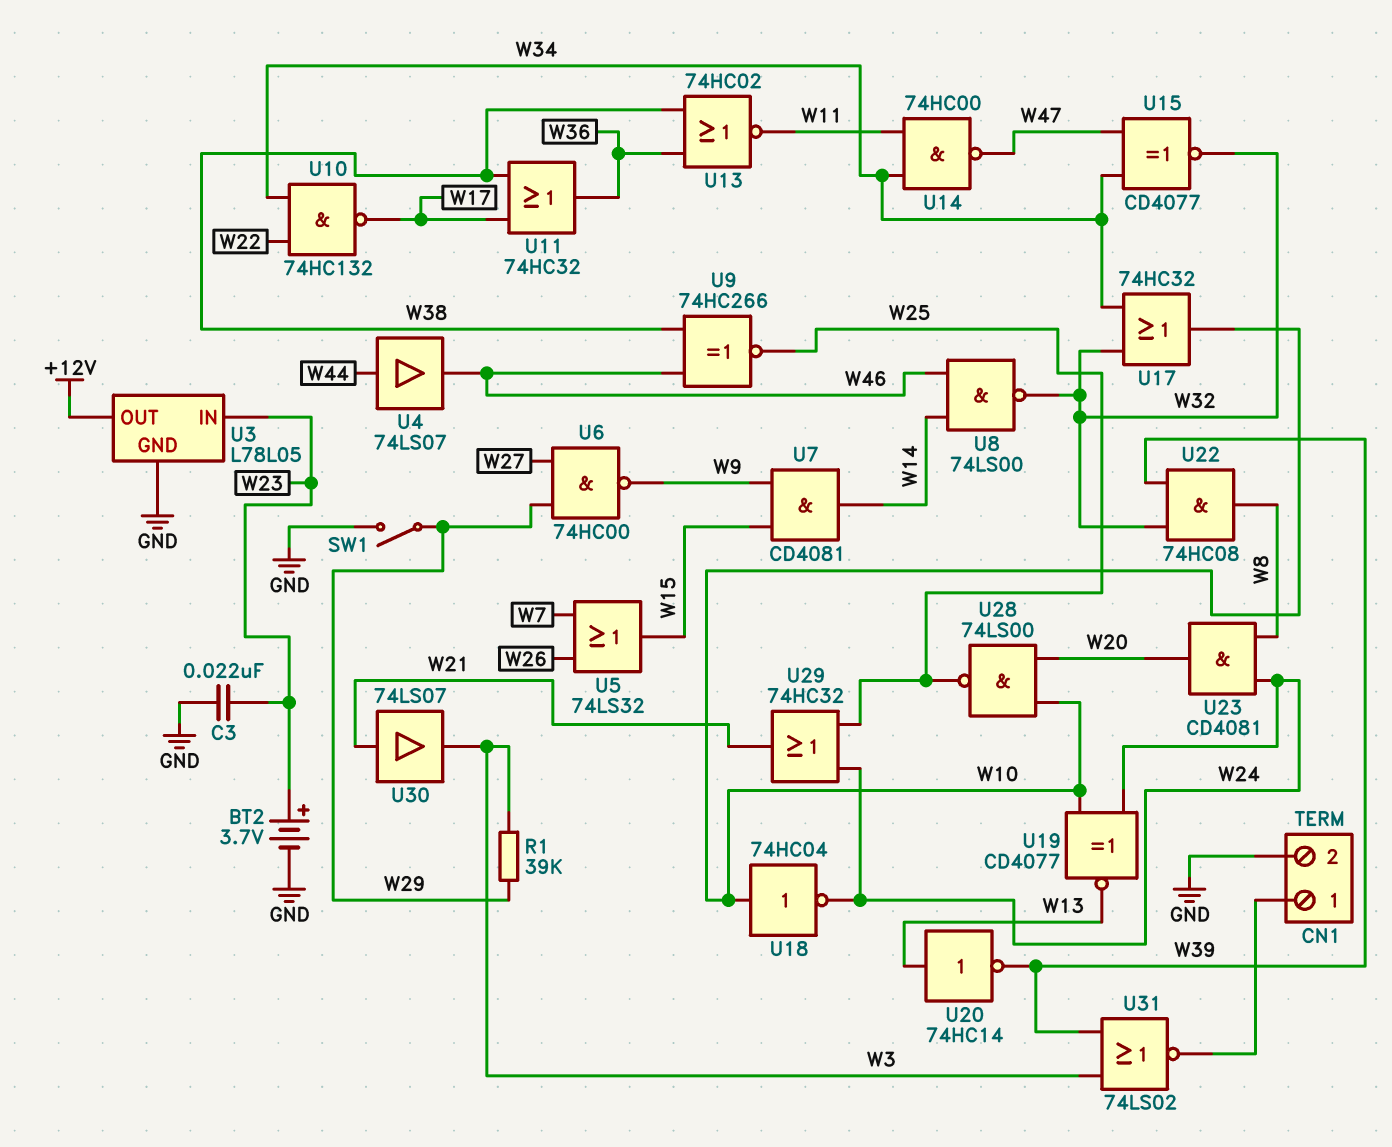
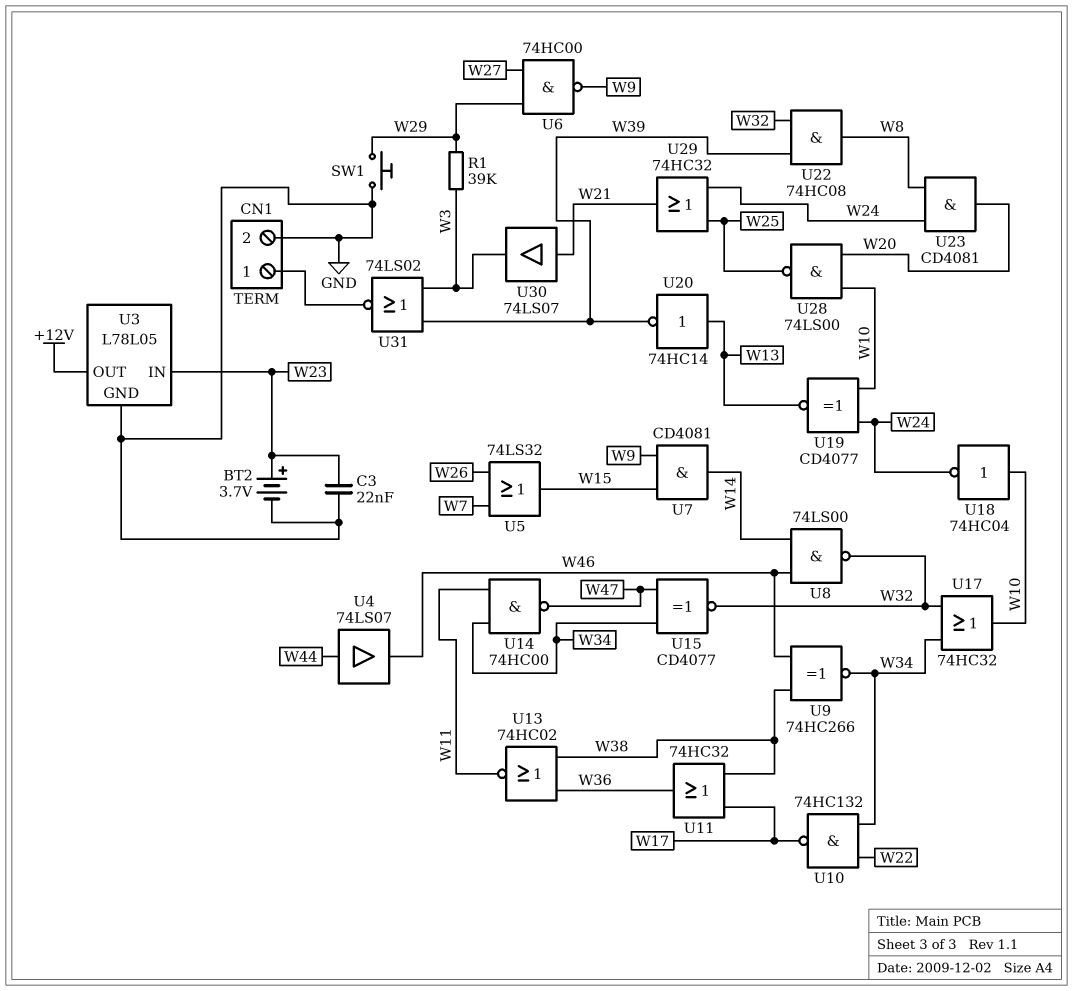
SW1: switch (GND, W29) -> button (GND, W29)
U9: XNOR 74HC266 (in W38, in W46, out W25) -> XNOR 74HC266 (in W38, in W46, out W34)

